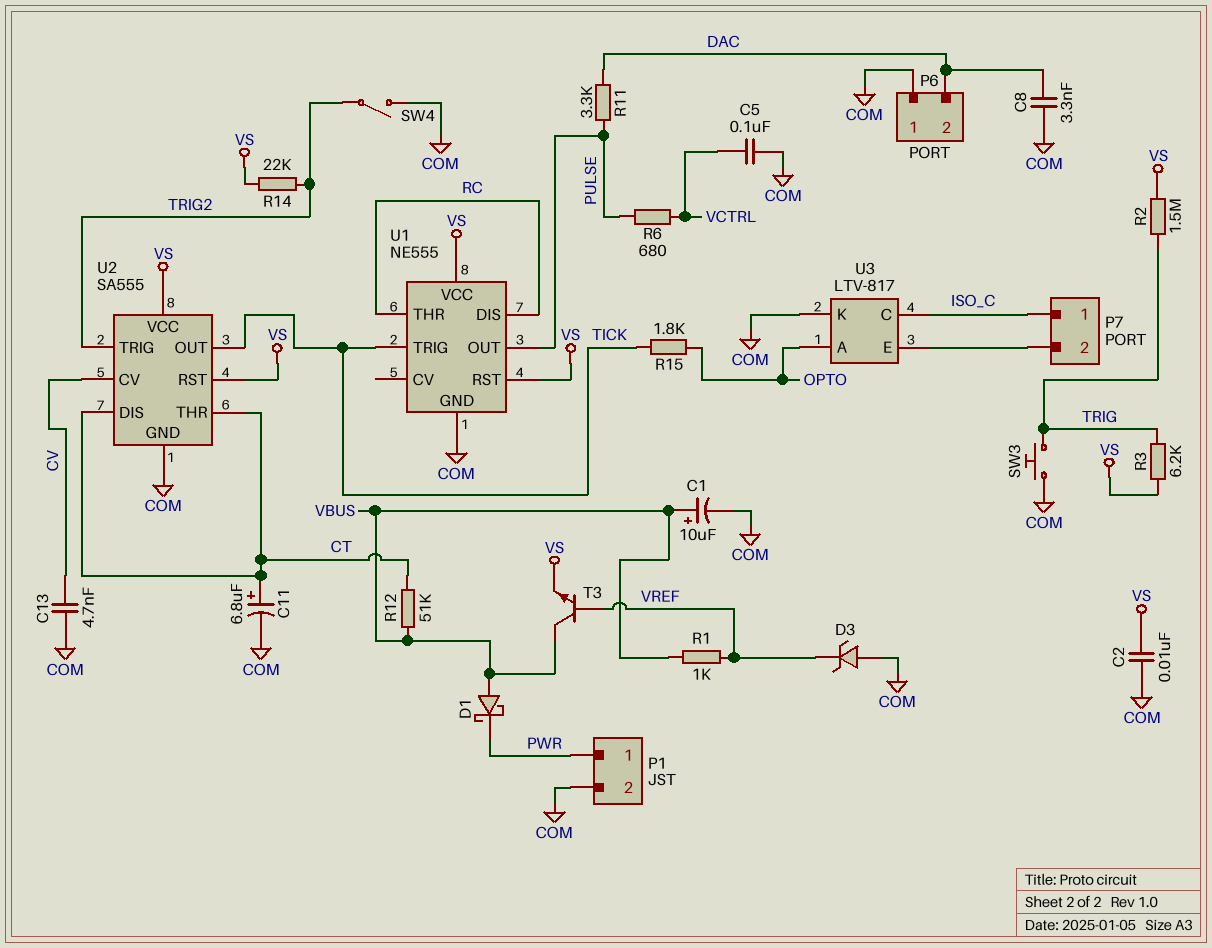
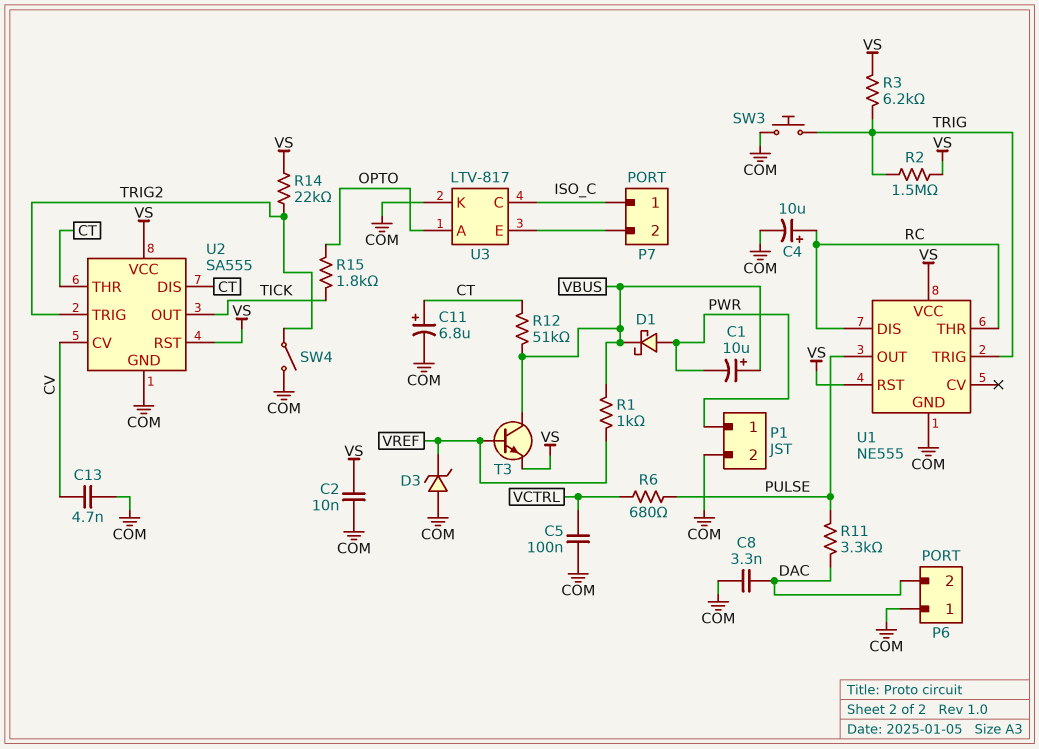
C1: 10uF (plus VBUS, minus COM) -> 10uF (plus VBUS, minus PWR)
C4: none -> 10uF (plus RC, minus COM)
D1: schottky (A VBUS, K PWR) -> schottky (A PWR, K VBUS)
U1 pin TRIG: TICK -> TRIG

